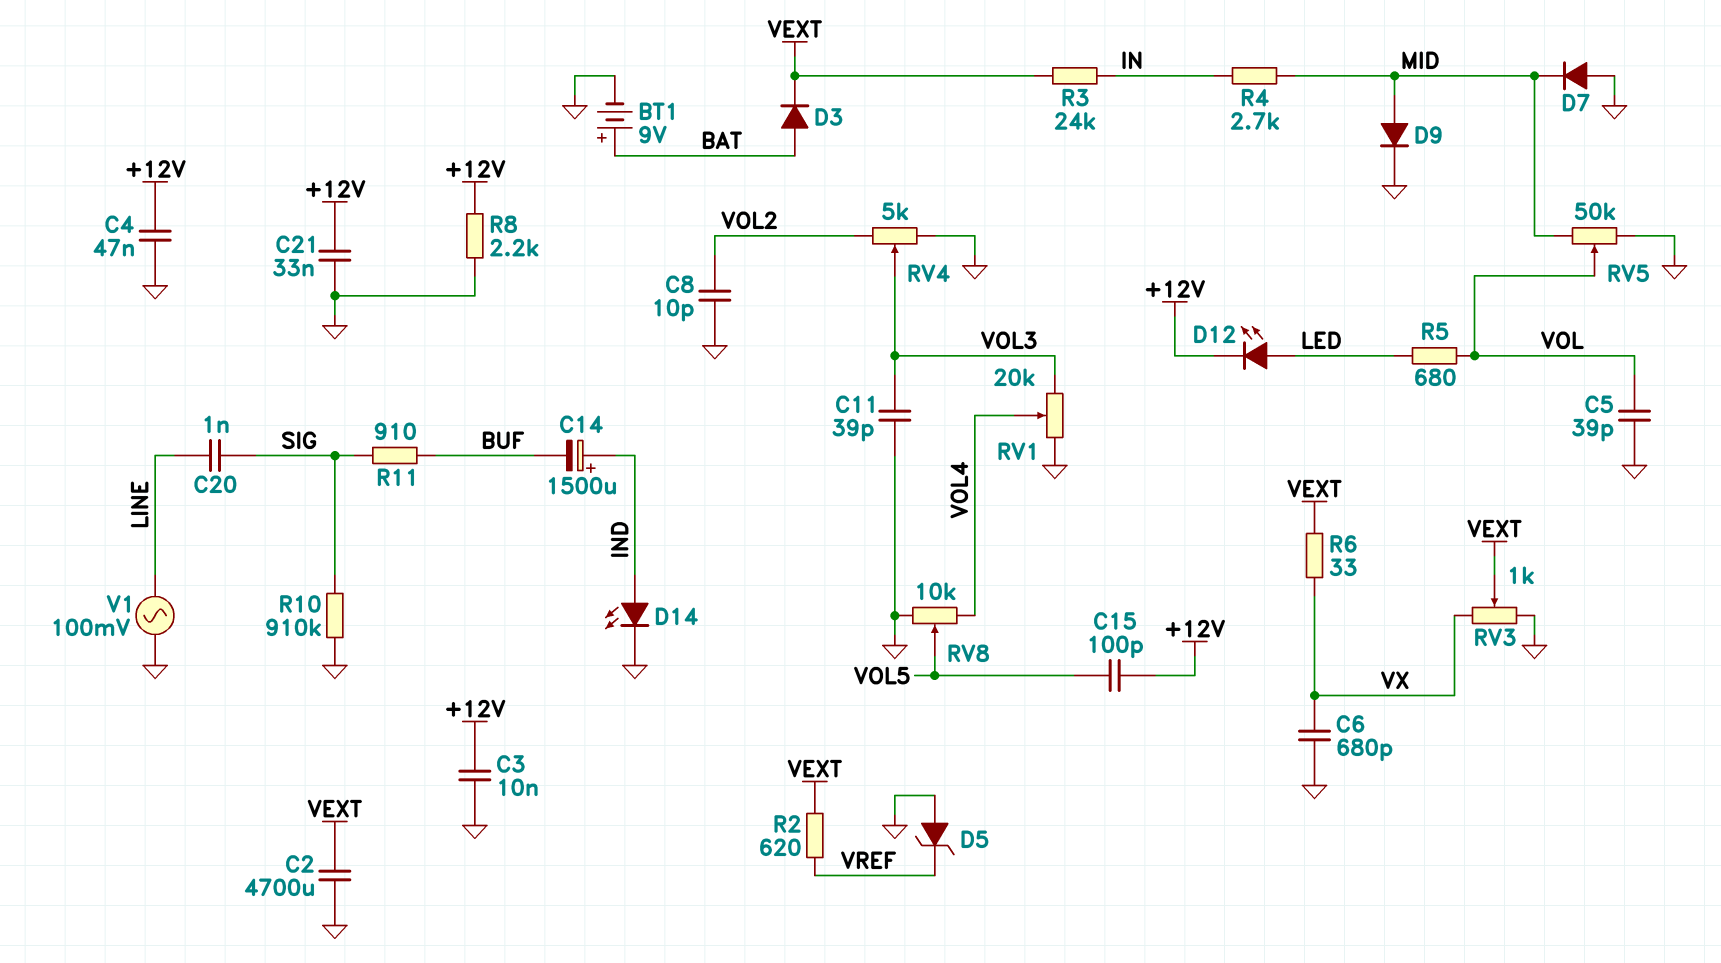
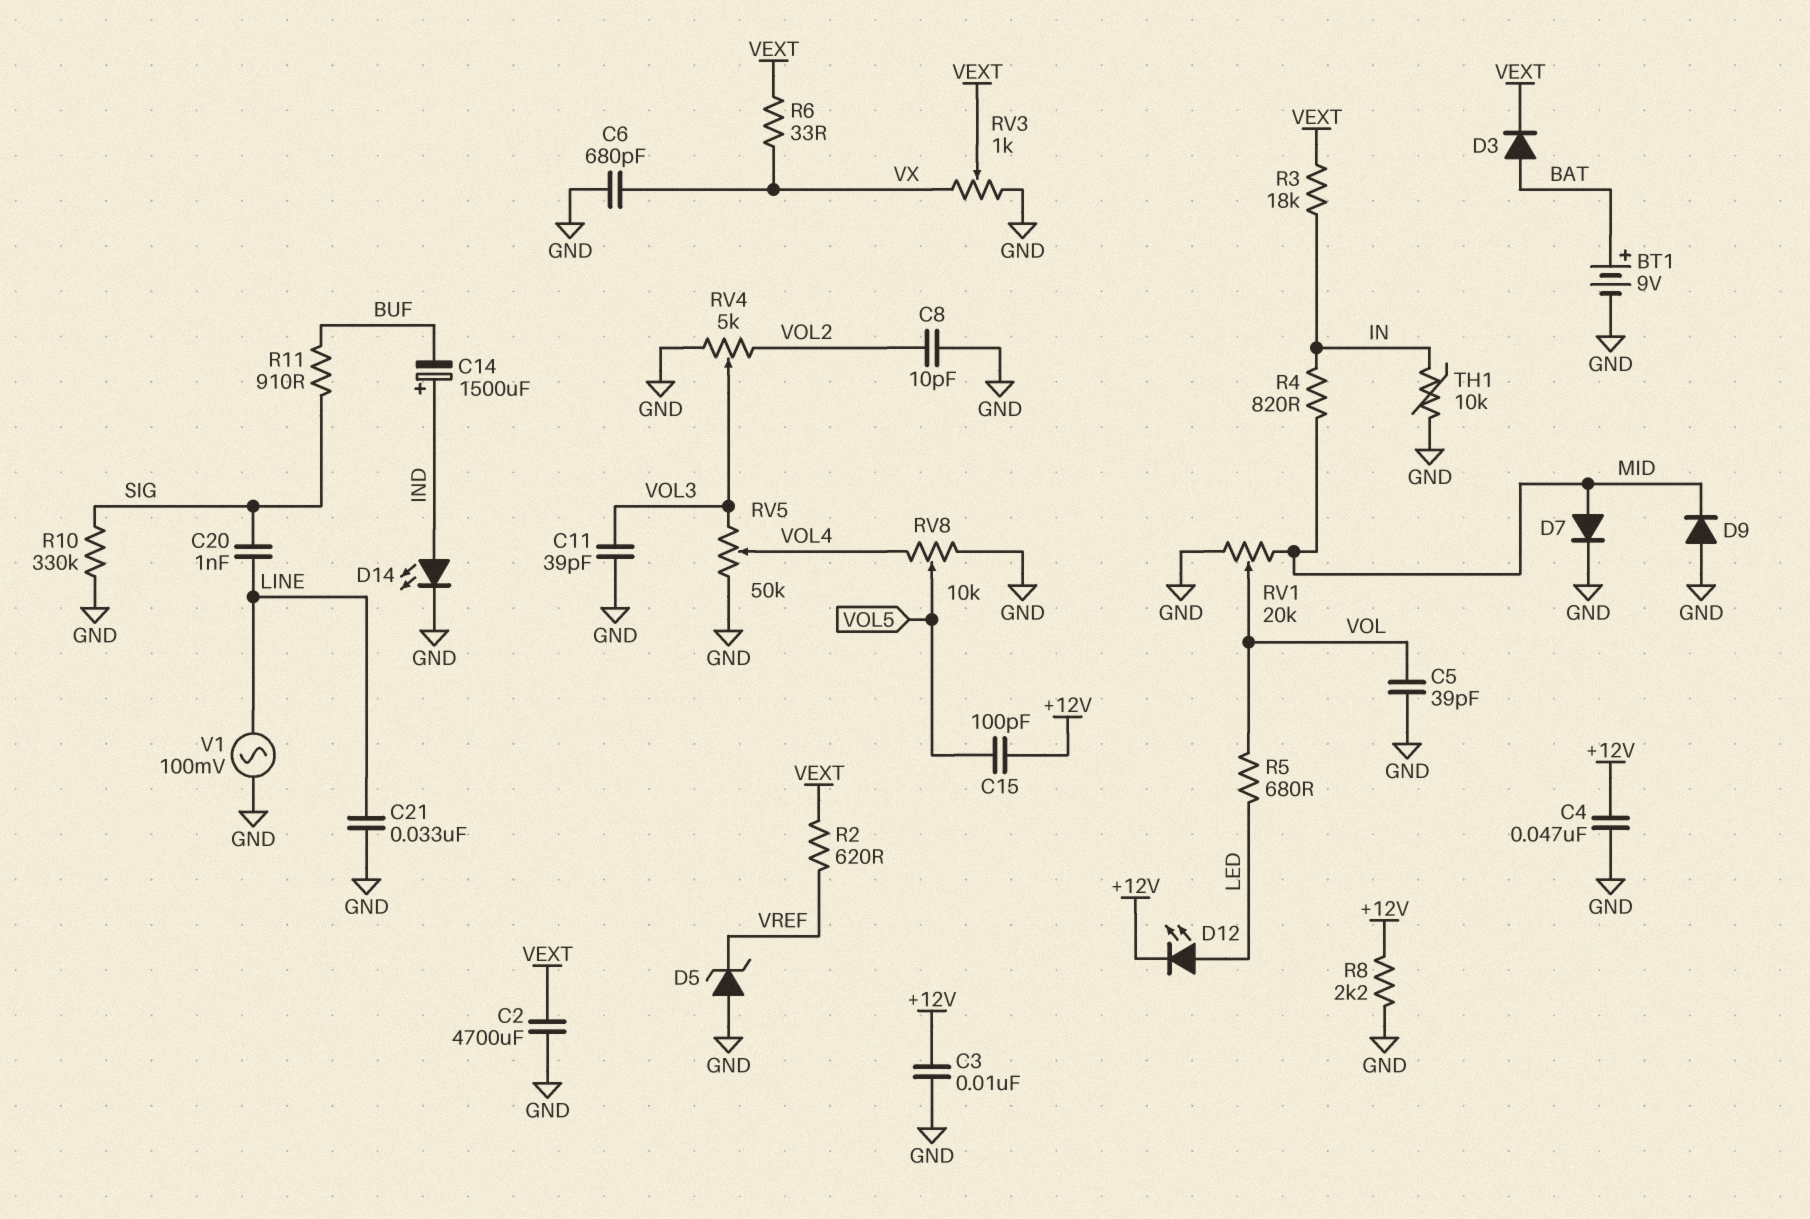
C21: 33nF (+12V, GND) -> 33nF (GND, LINE)
D7: diode (A GND, K MID) -> diode (A MID, K GND)
D9: diode (A MID, K GND) -> diode (A GND, K MID)
R3: 24k (IN, VEXT) -> 18k (IN, VEXT)
R4: 2.7k (IN, MID) -> 820 (IN, MID)
R10: 910k (GND, SIG) -> 330k (GND, SIG)
RV1: 20k (GND, VOL3, wiper VOL4) -> 20k (GND, MID, wiper VOL)
RV5: 50k (GND, MID, wiper VOL) -> 50k (GND, VOL3, wiper VOL4)
TH1: none -> 10k (GND, IN)

